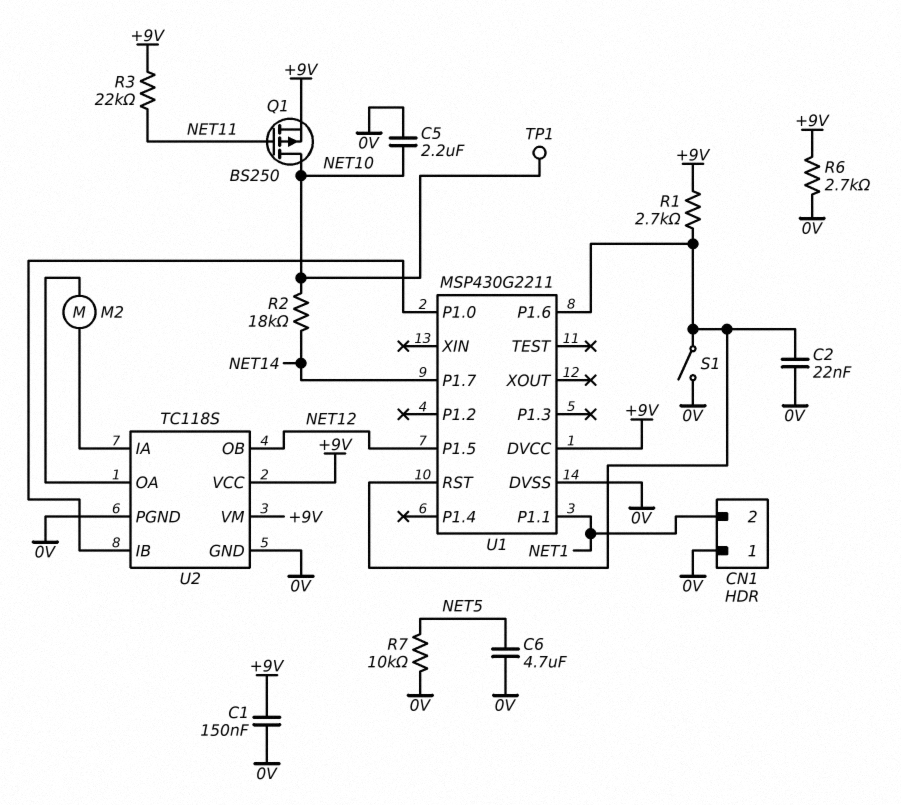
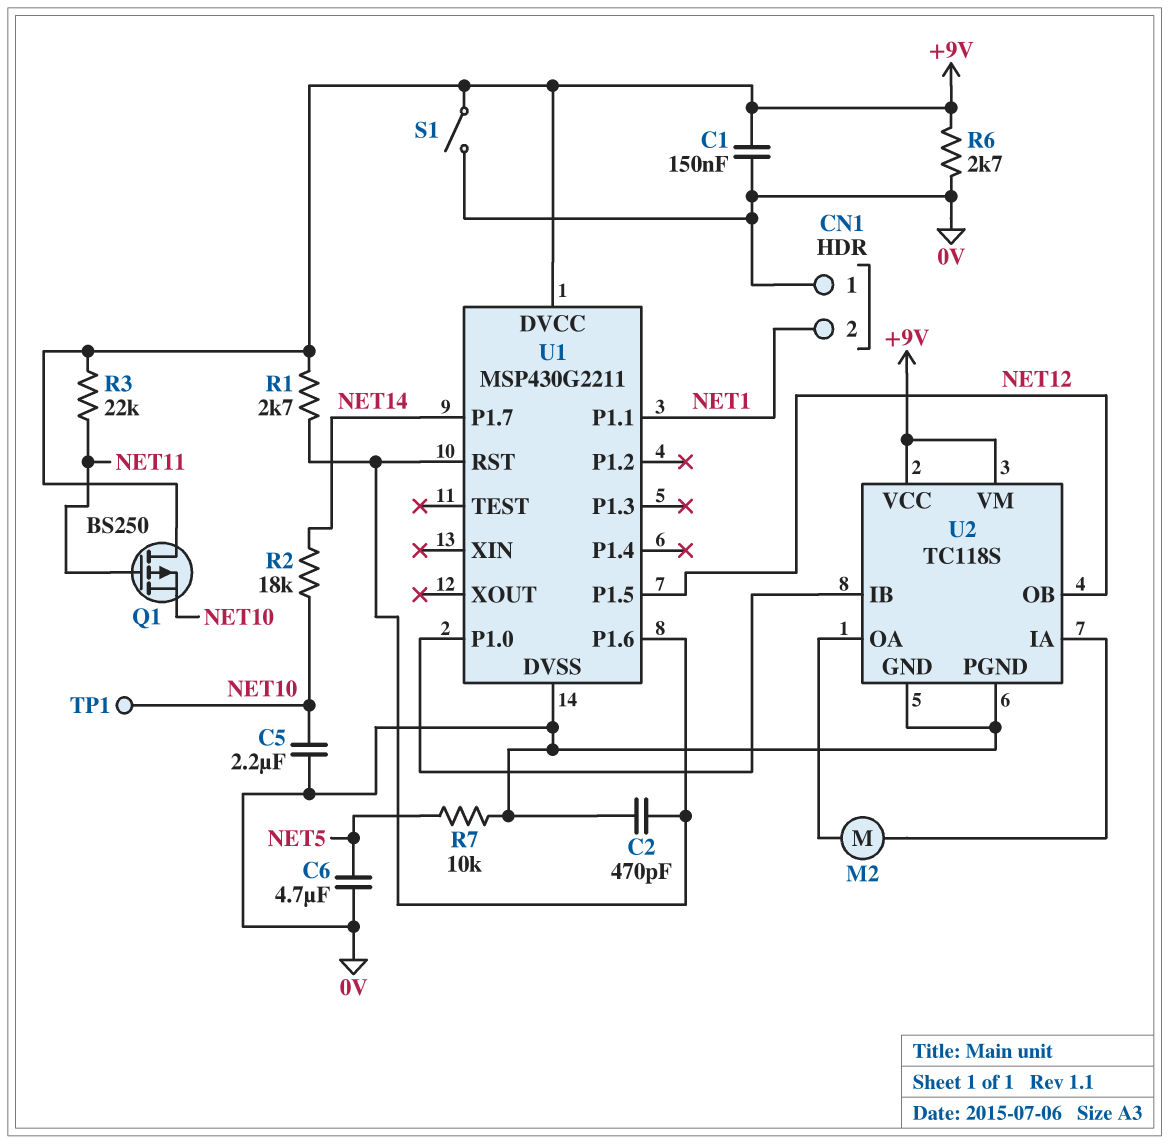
C2: 22nF (0V, U1/P1.6) -> 470pF (0V, U1/P1.6)
Q1: PMOS BS250 (G NET11, D NET10, S +9V) -> PMOS BS250 (G NET11, D +9V, S NET10)
S1: switch (0V, U1/P1.6) -> switch (+9V, 0V)

